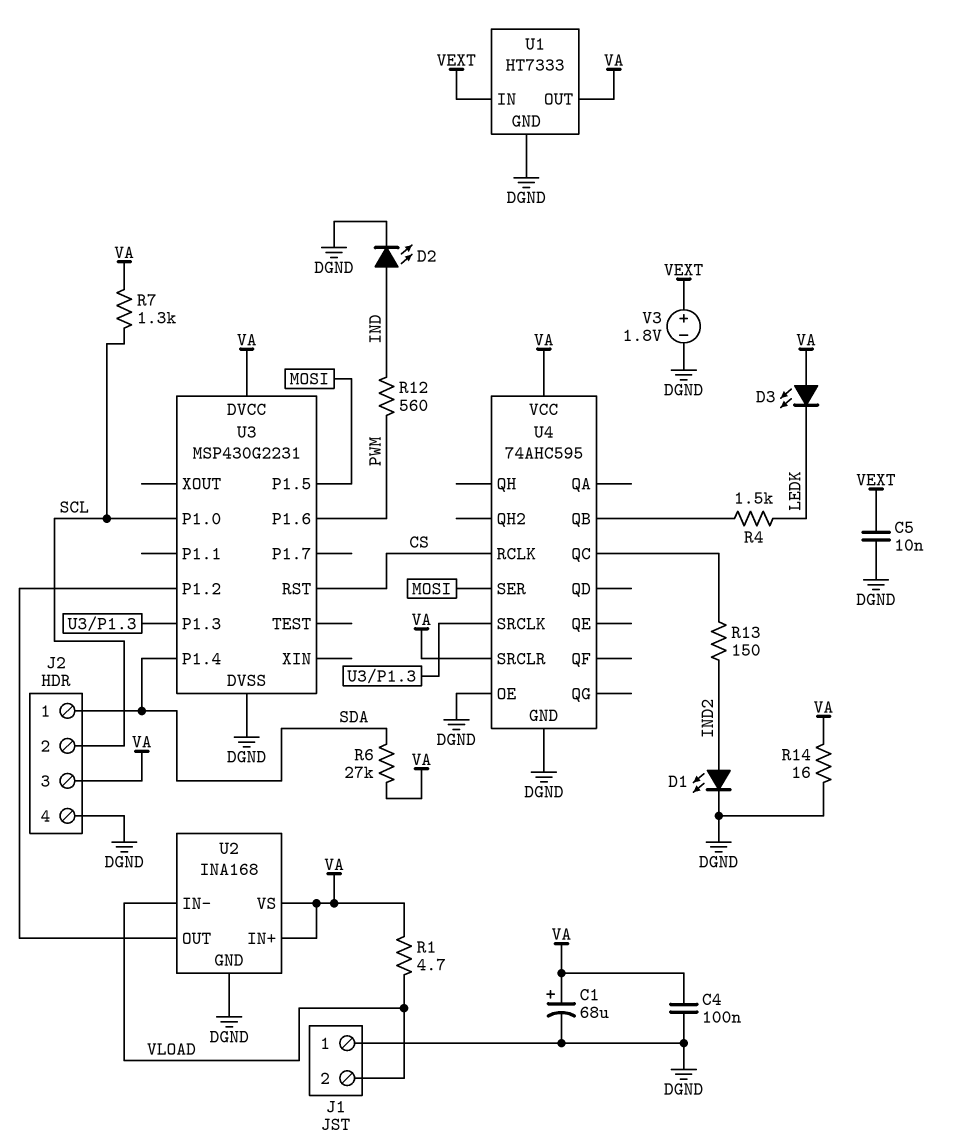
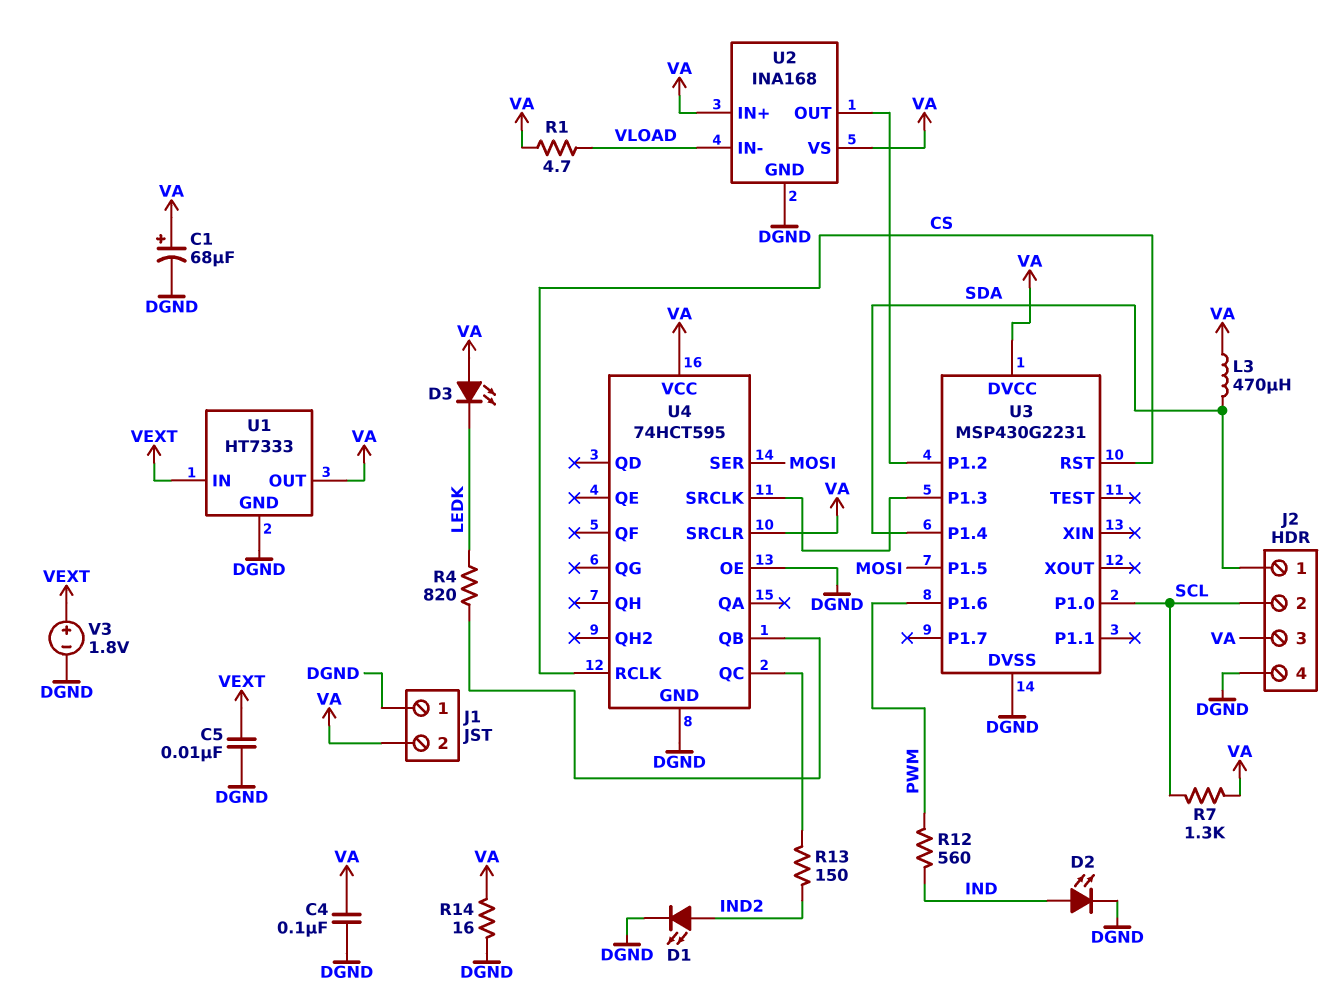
J1 pin 2: VLOAD -> VA
L3: none -> 470uH (SDA, VA)
R4: 1.5k (LEDK, U4/QB) -> 820 (LEDK, U4/QB)
R6: 27k (SDA, VA) -> none
U4: 74AHC595 -> 74HCT595

